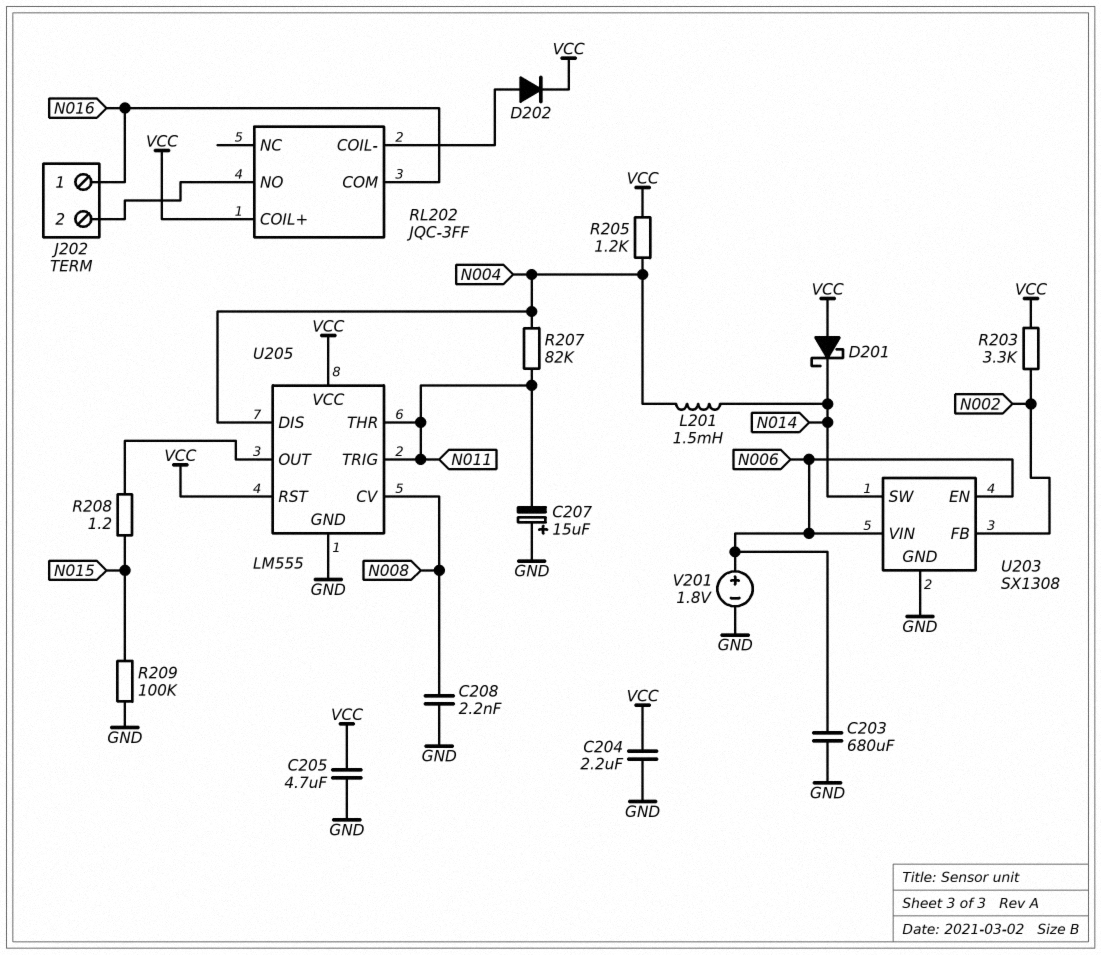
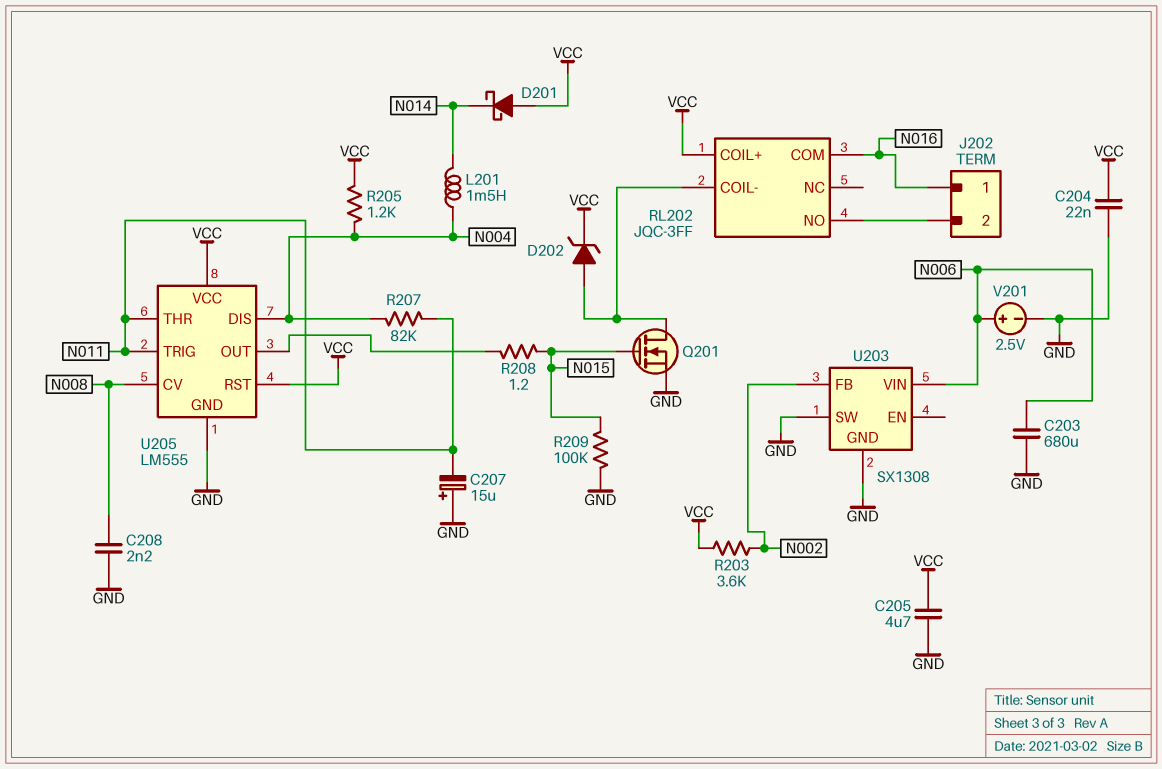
C204: 2.2uF (GND, VCC) -> 22nF (GND, VCC)
D202: diode (A RL202/COIL-, K VCC) -> zener (A RL202/COIL-, K VCC)
Q201: none -> NMOS (G N015, D RL202/COIL-, S GND)
R203: 3.3k (N002, VCC) -> 3.6k (N002, VCC)
U203 pin EN: N006 -> none
U203 pin SW: N014 -> GND
V201: 1.8V (plus N006, minus GND) -> 2.5V (plus N006, minus GND)

